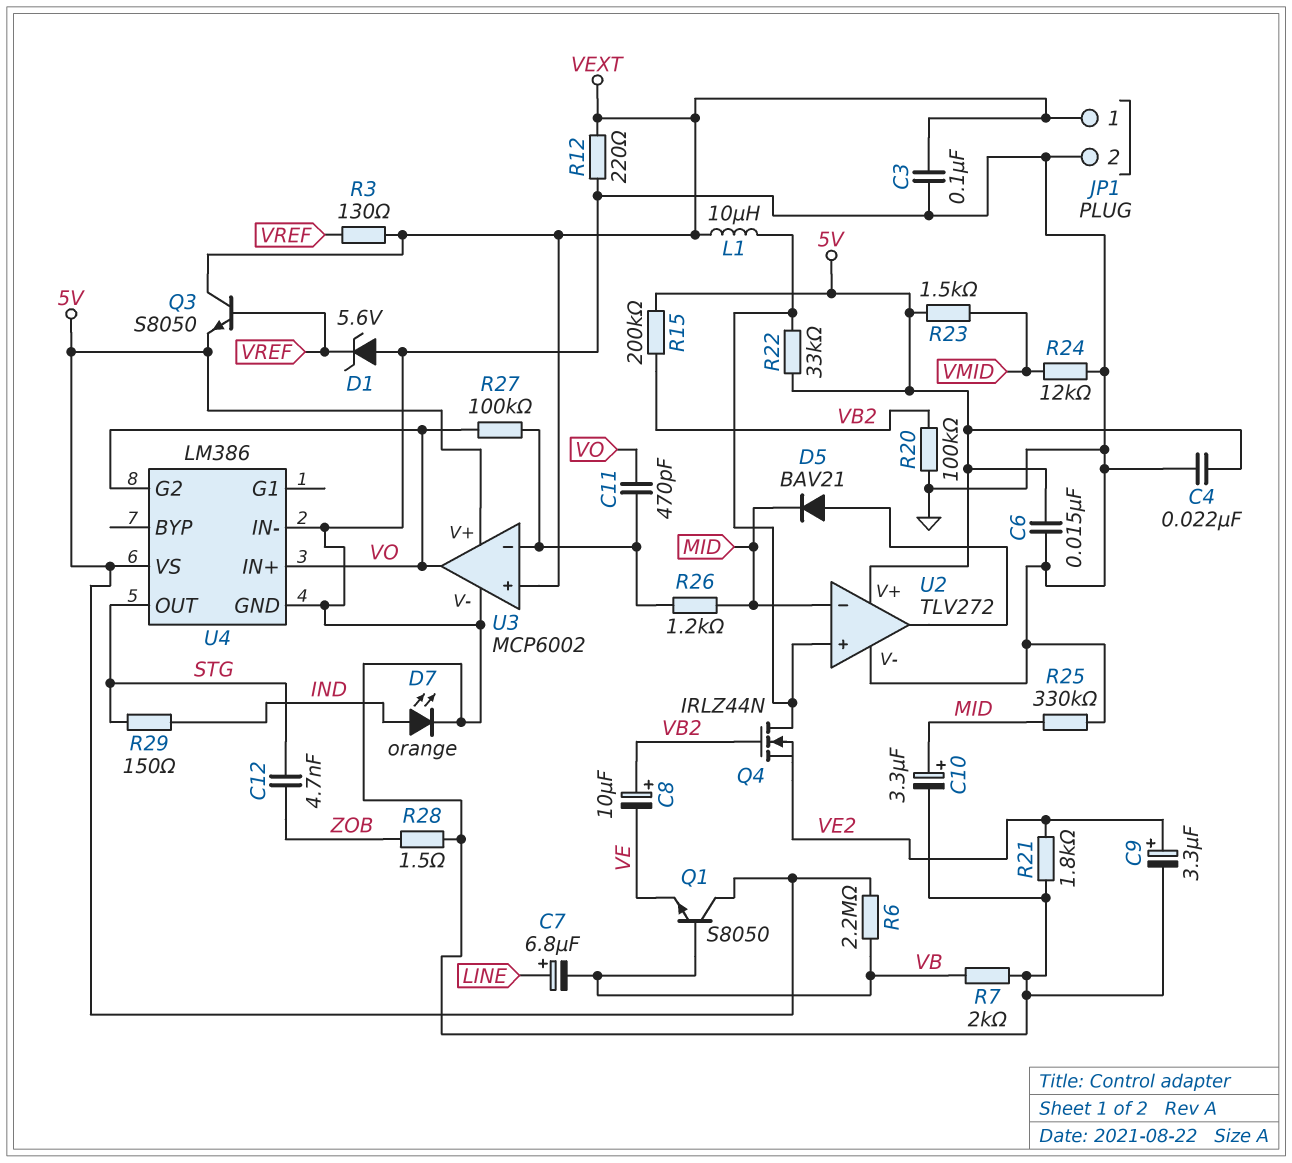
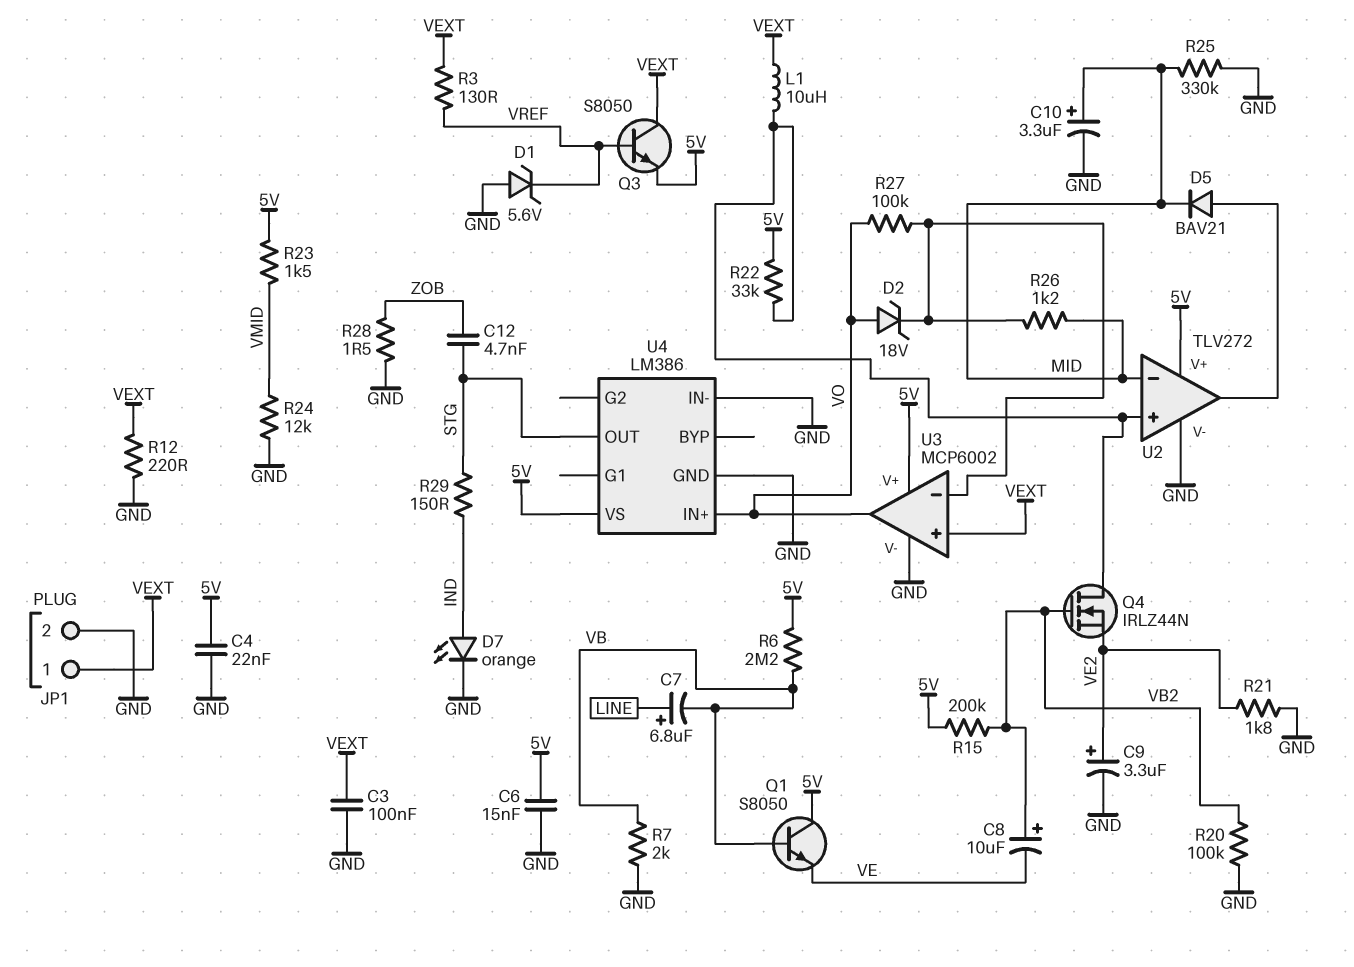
C11: 470pF (U3/in-, VO) -> none
D2: none -> zener 18V (A VO, K U3/in-)
U4 pin G2: VO -> none

